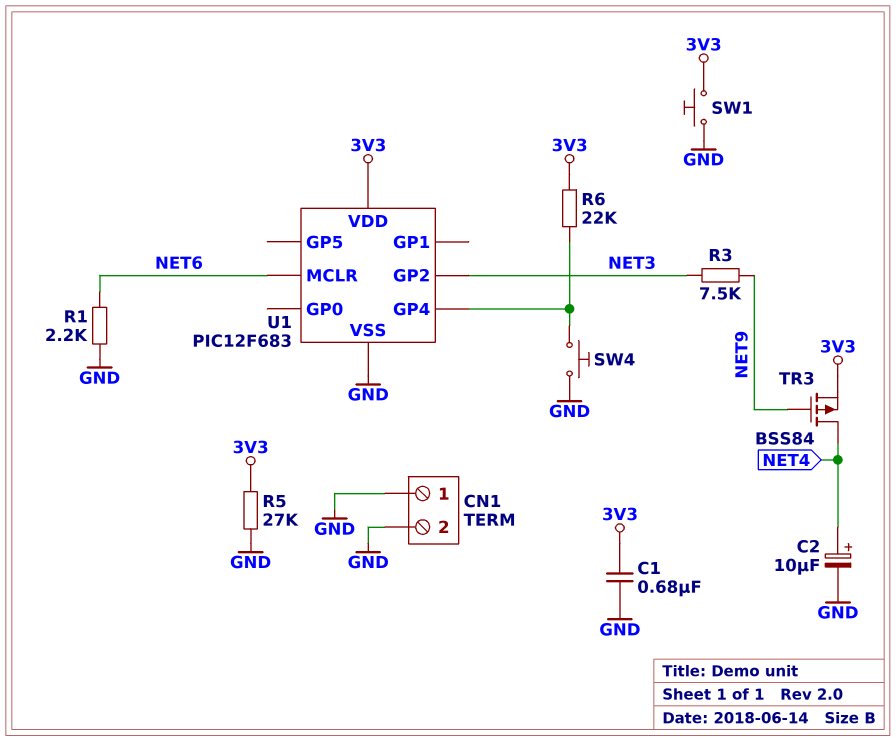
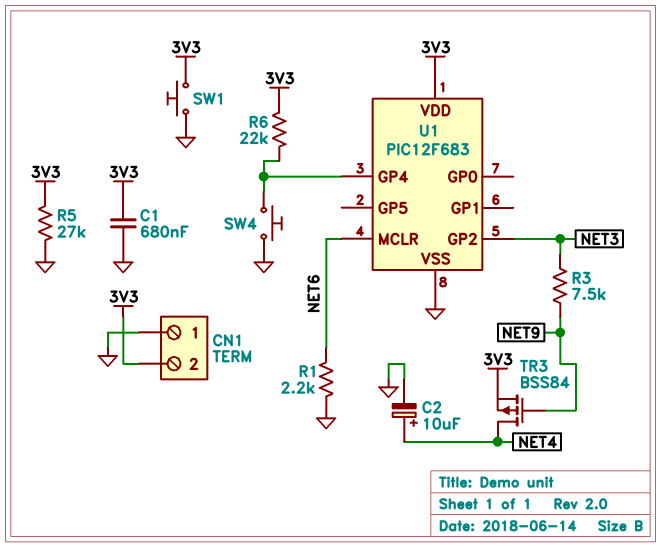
CN1 pin 2: GND -> 3V3

